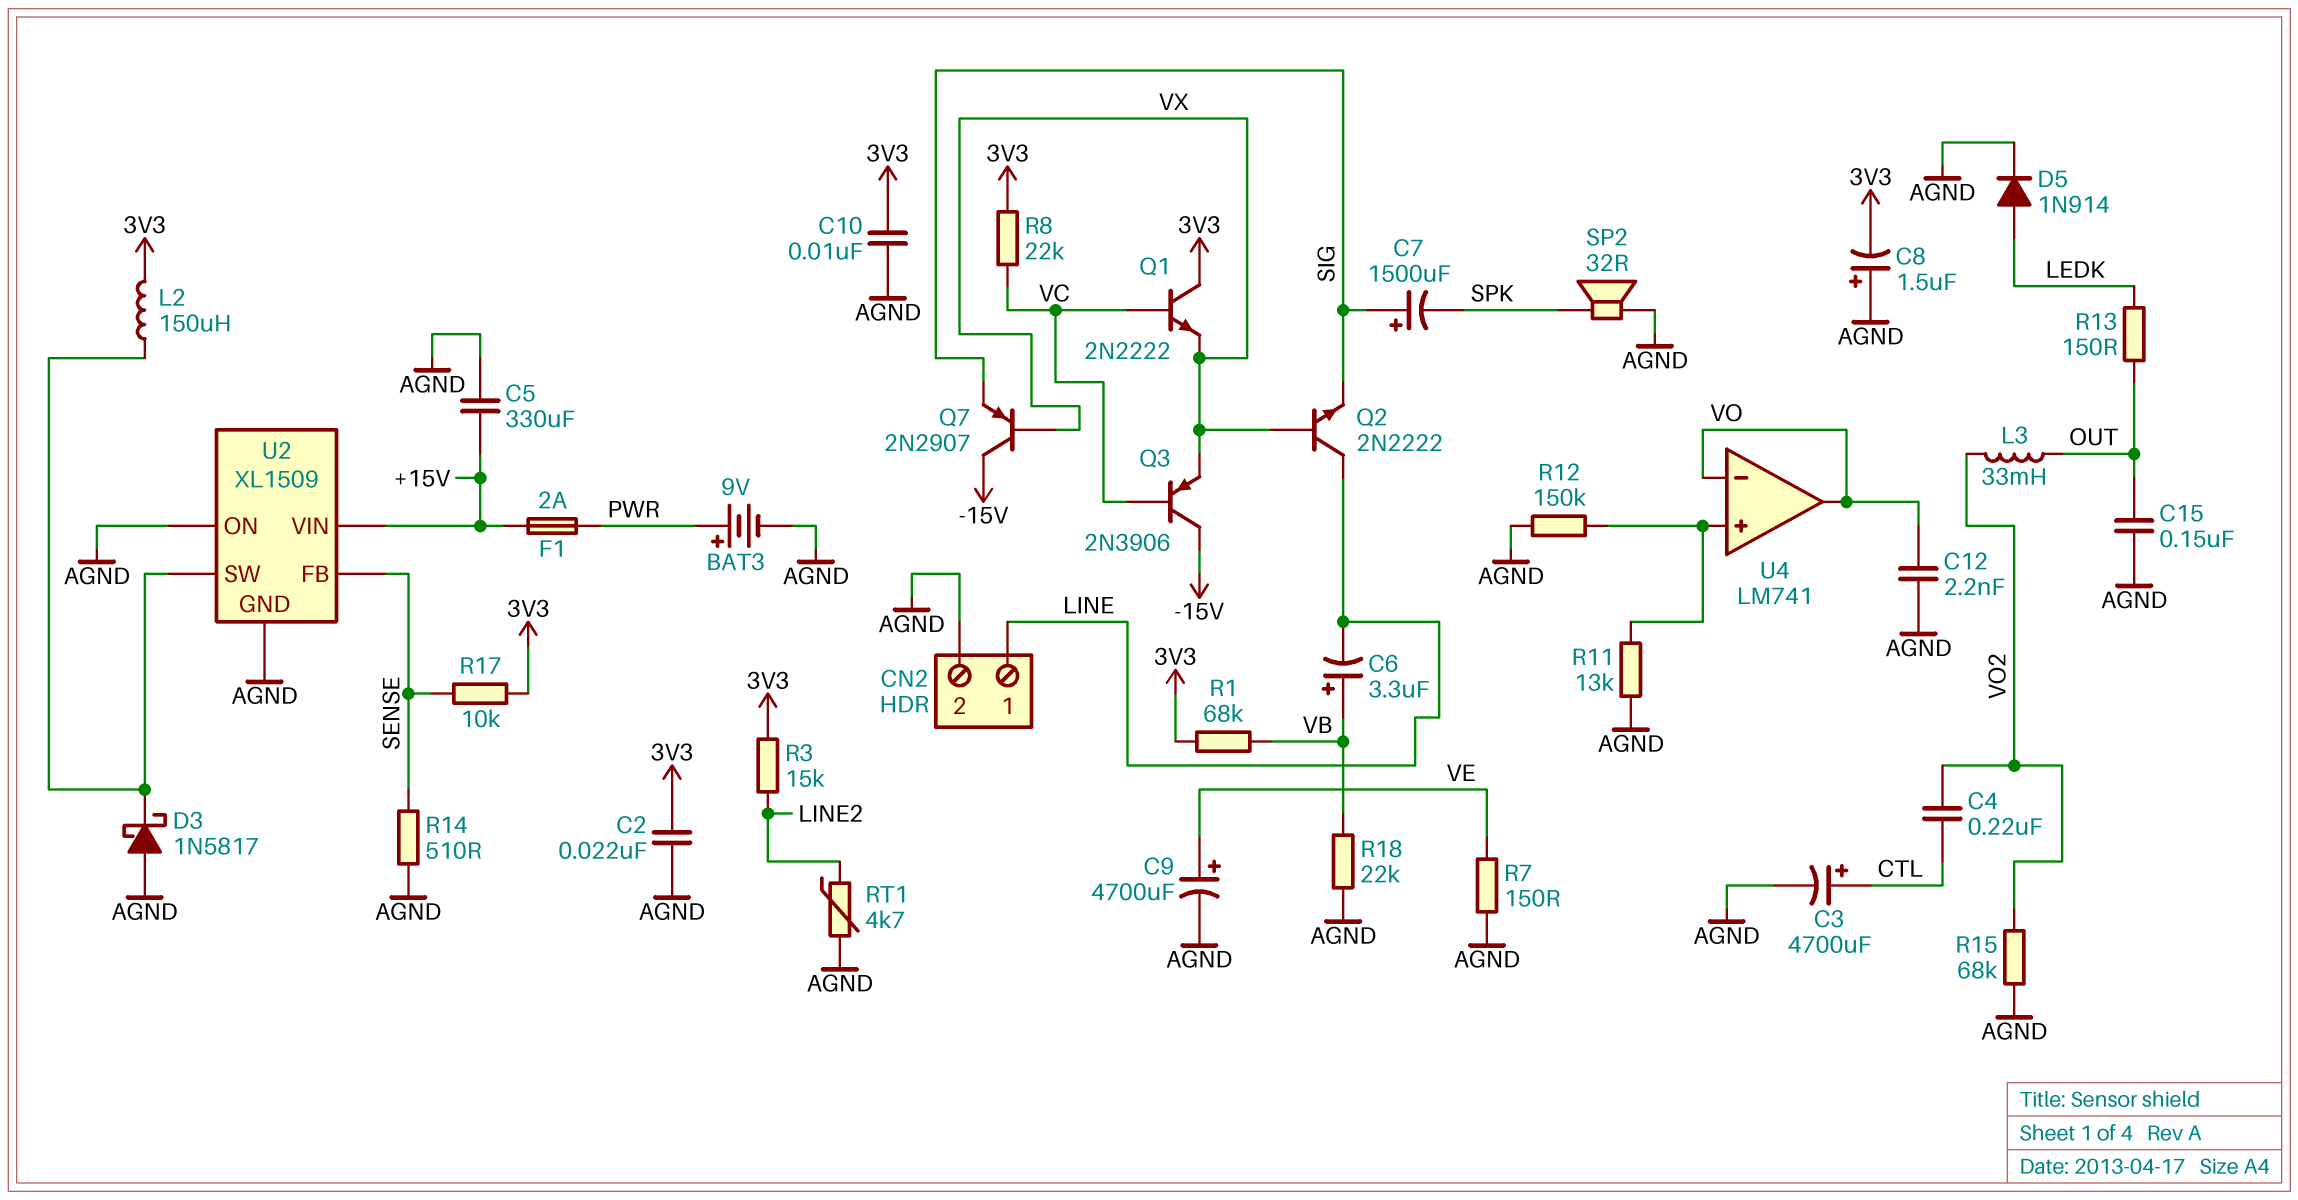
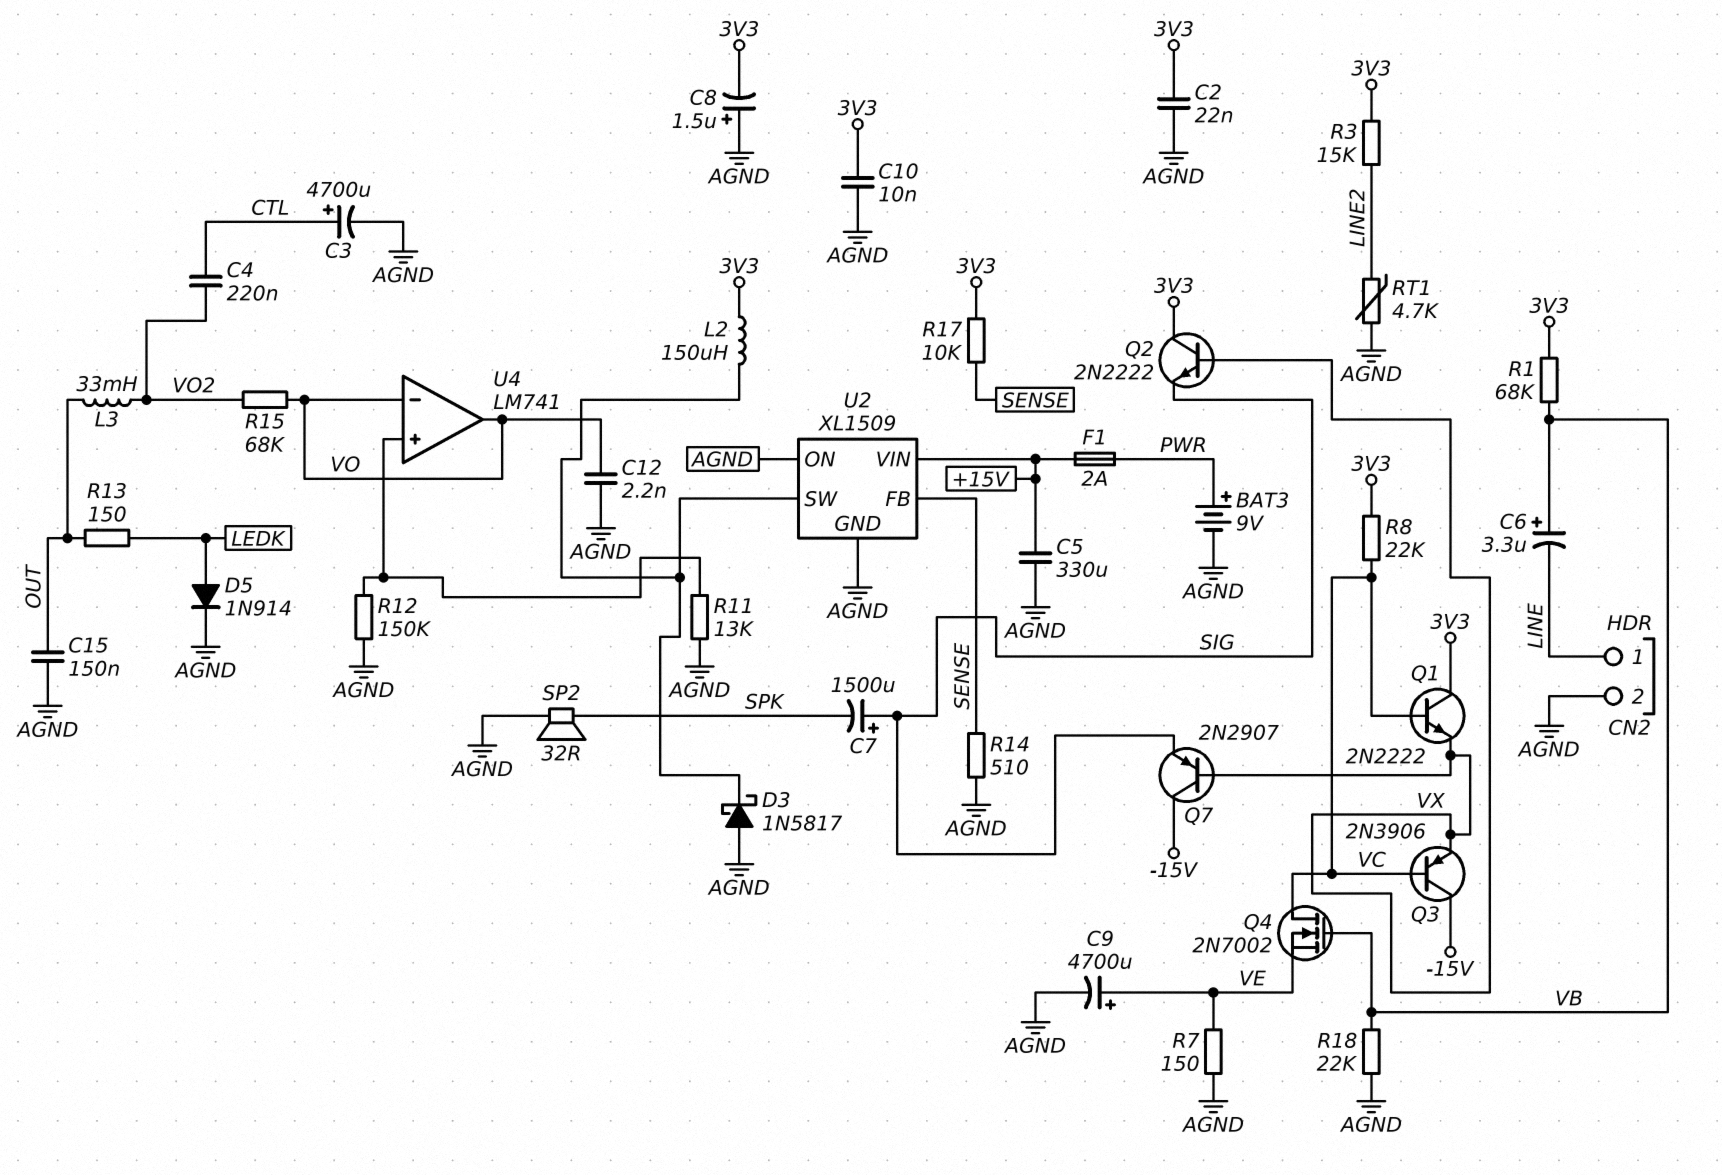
Q2: NPN 2N2222 (B VX, C LINE, E SIG) -> NPN 2N2222 (B VX, C 3V3, E SIG)
Q4: none -> NMOS 2N7002 (G VB, D VC, S VE)
R15: 68k (AGND, VO2) -> 68k (VO, VO2)

